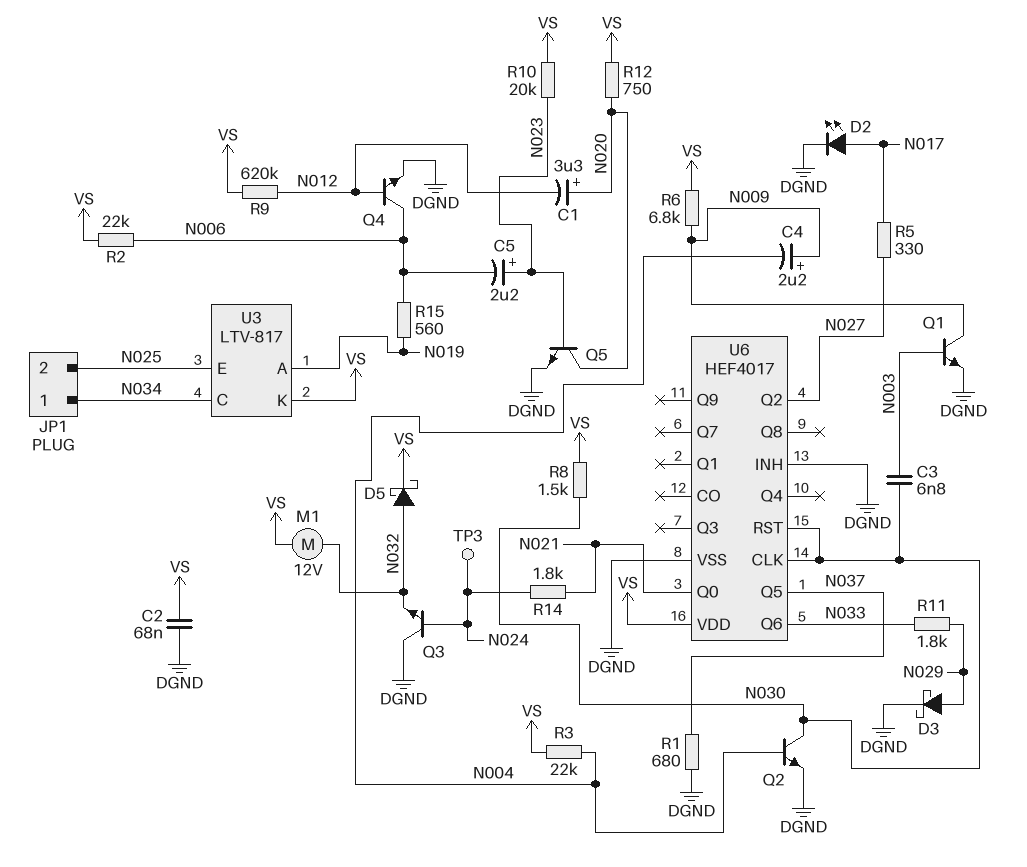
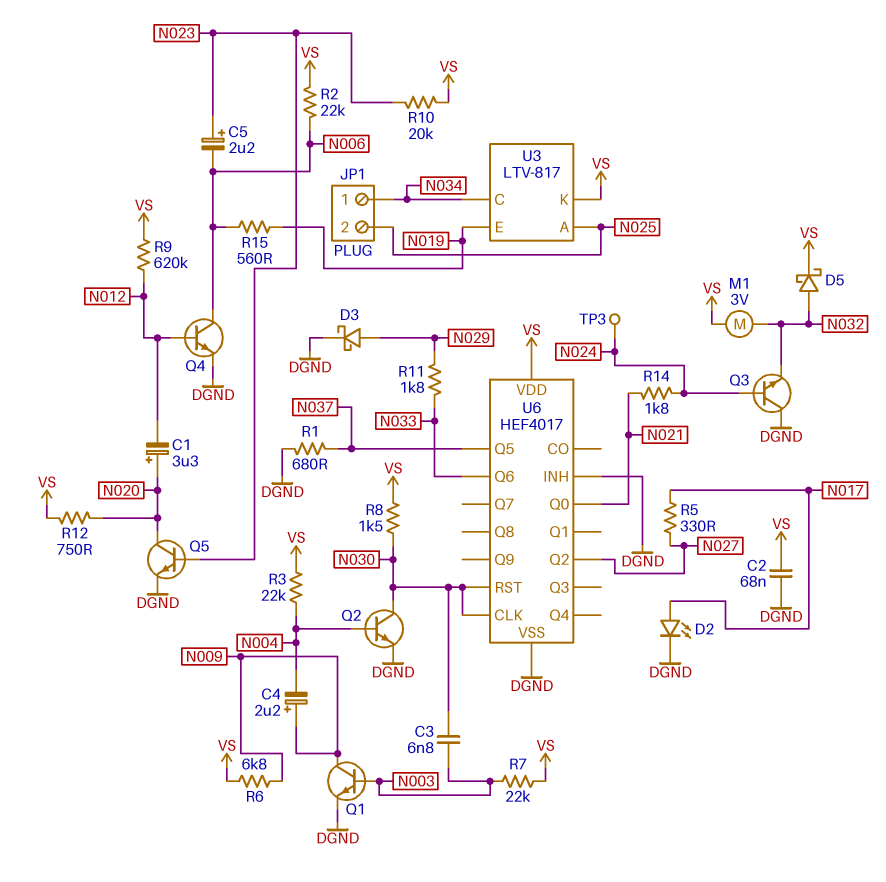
M1: motor 12V (N032, VS) -> motor 3V (N032, VS)
R7: none -> 22k (N003, VS)
U3 pin A: N019 -> N025
U3 pin E: N025 -> N019

